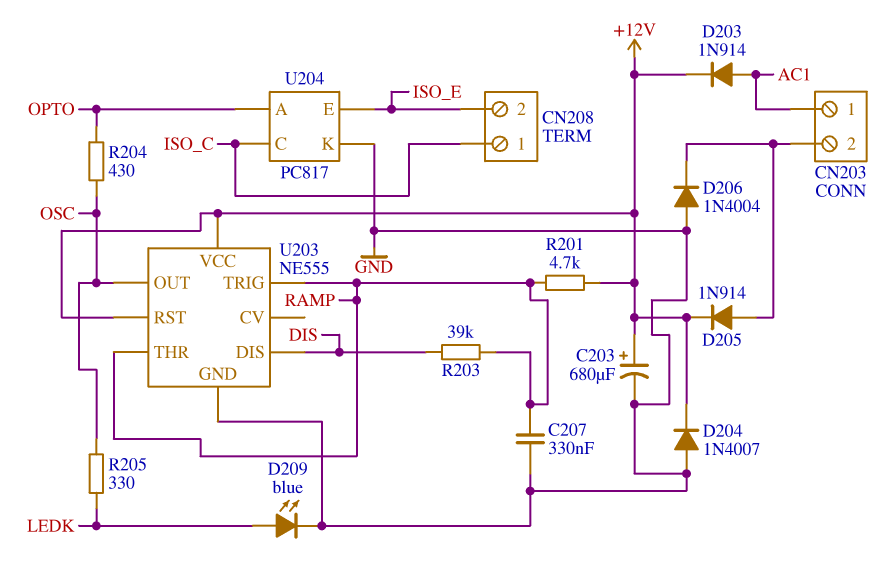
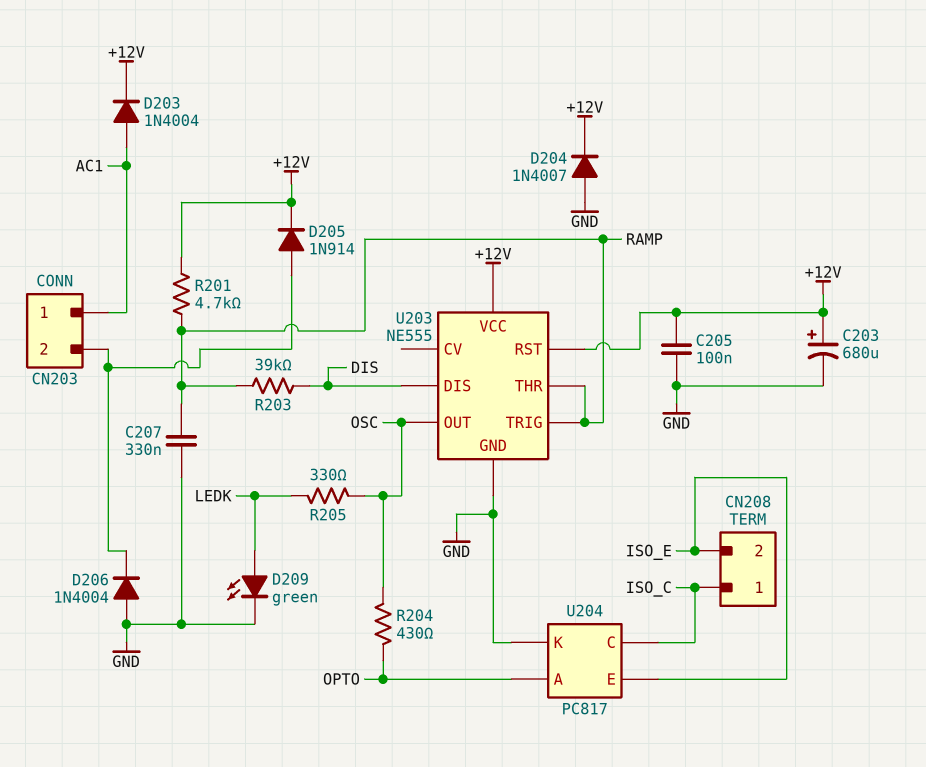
C205: none -> 100nF (+12V, GND)
D203: diode 1N914 (A AC1, K +12V) -> diode 1N4004 (A AC1, K +12V)
D209: LED blue (A LEDK, K GND) -> LED green (A LEDK, K GND)

